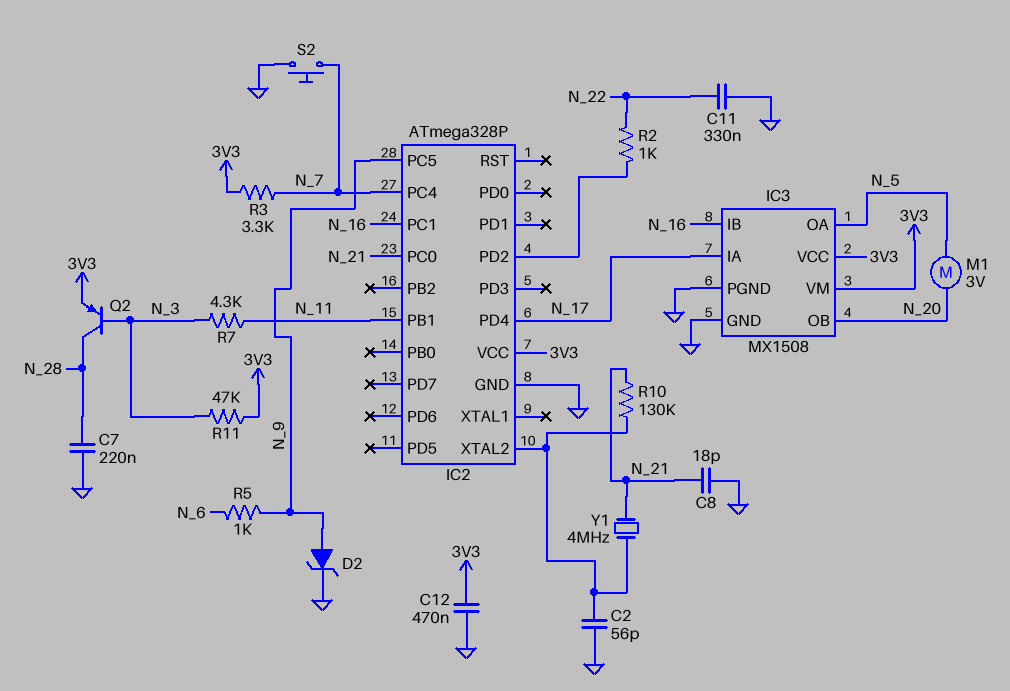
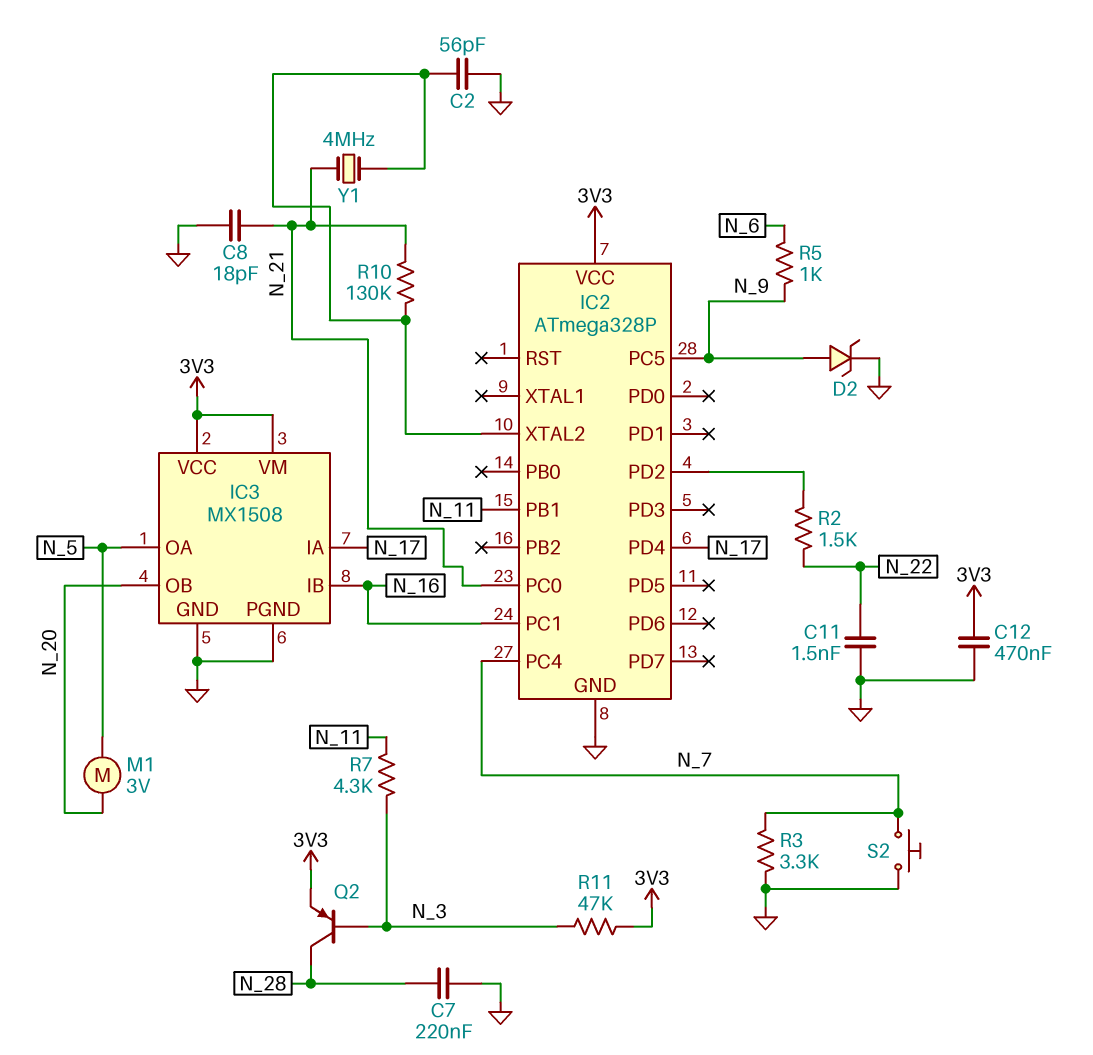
C11: 330nF (GND, N_22) -> 1.5nF (GND, N_22)
R2: 1k (IC2/PD2, N_22) -> 1.5k (IC2/PD2, N_22)
R3: 3.3k (3V3, N_7) -> 3.3k (GND, N_7)

